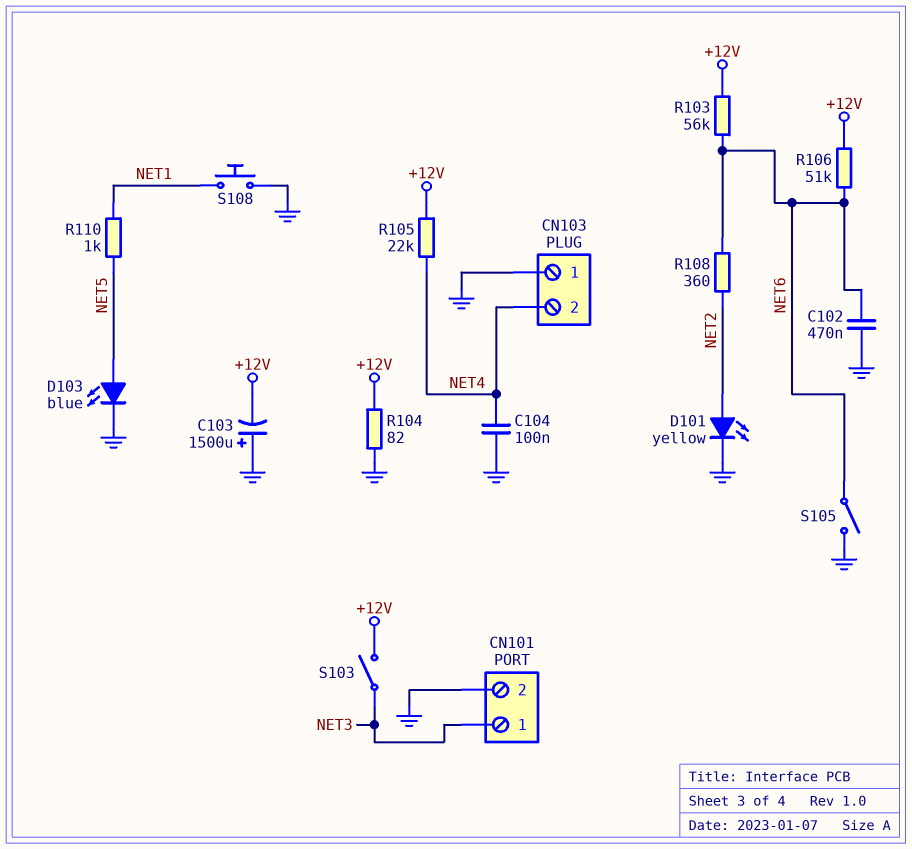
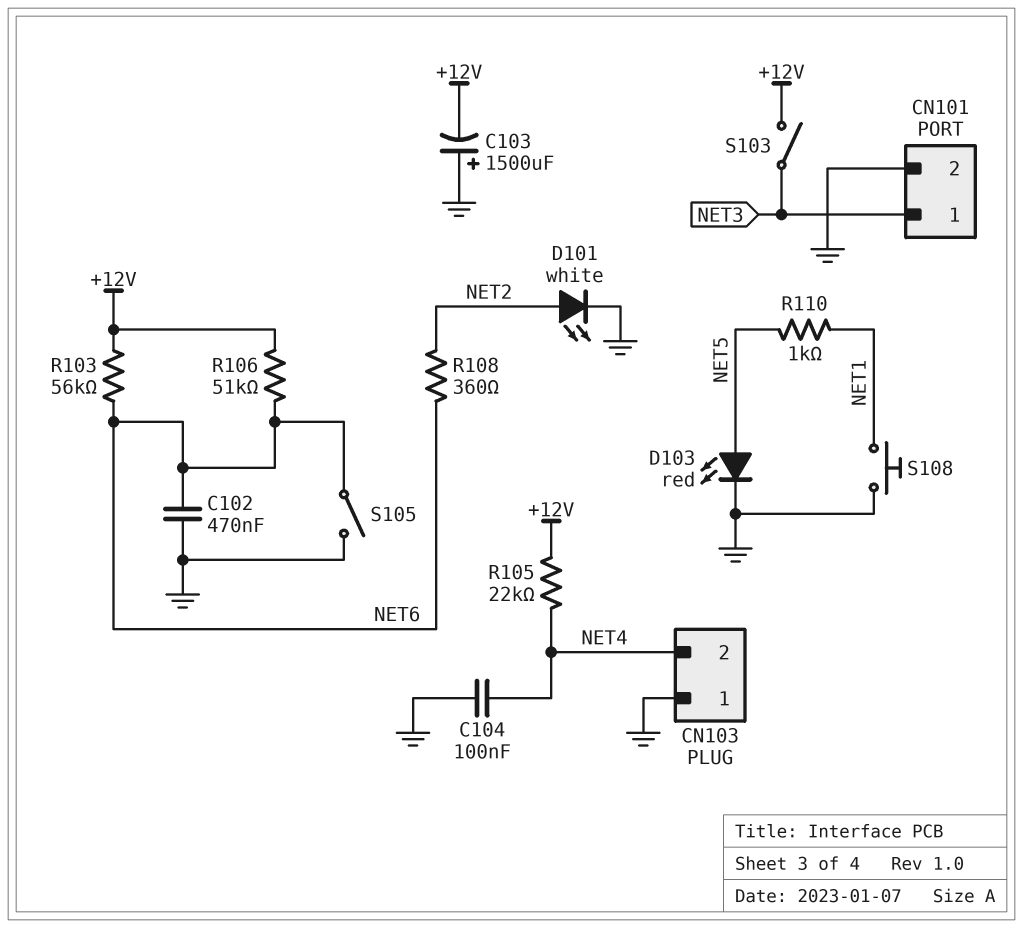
D101: LED yellow (A NET2, K GND) -> LED white (A NET2, K GND)
D103: LED blue (A NET5, K GND) -> LED red (A NET5, K GND)
R104: 82 (+12V, GND) -> none

